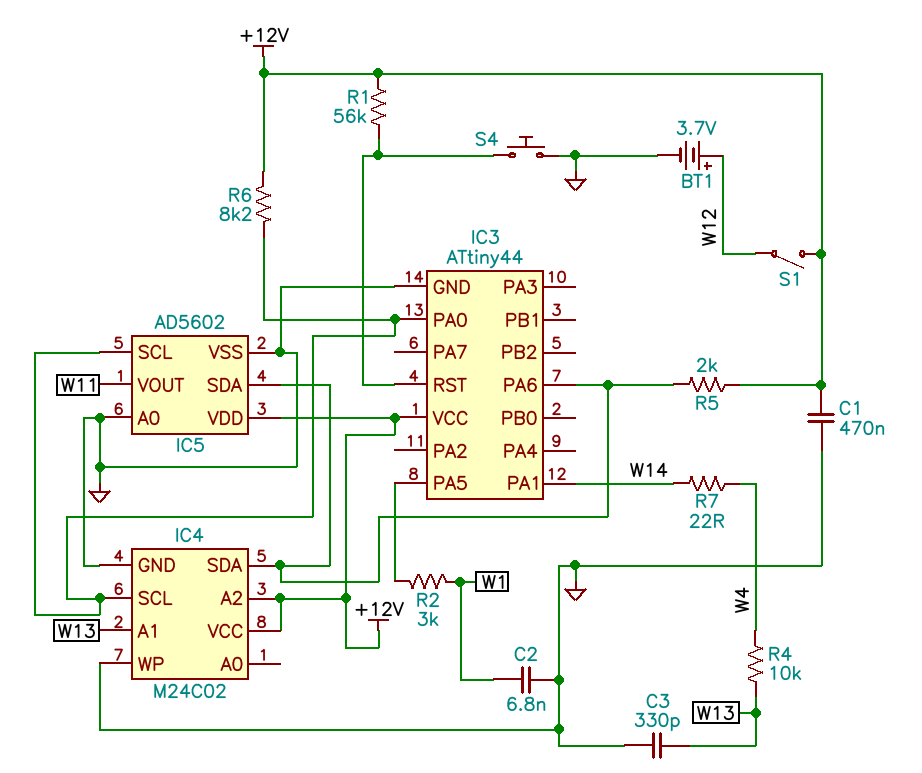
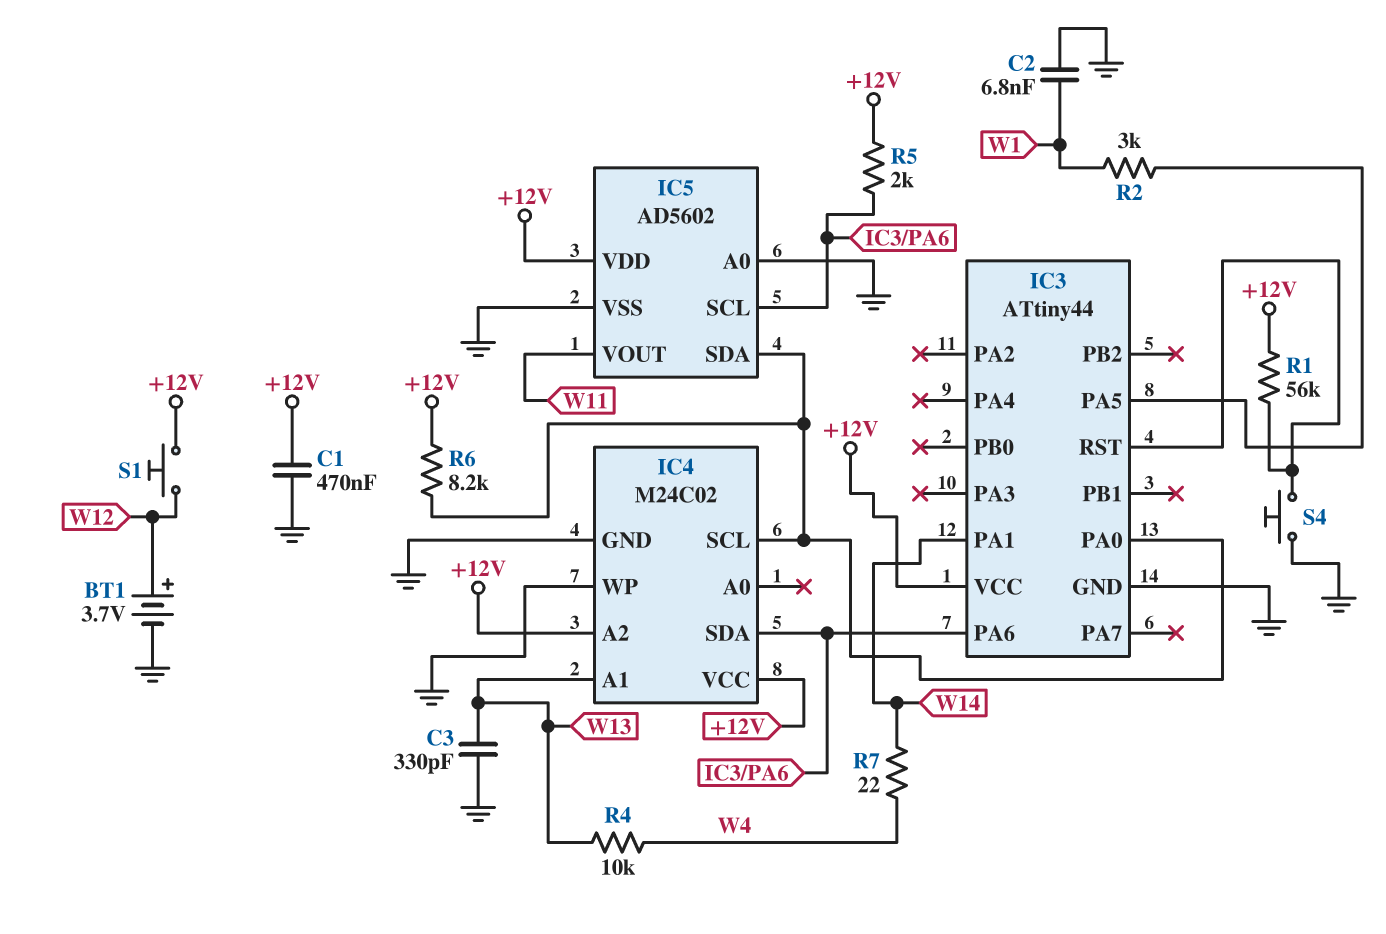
IC5 pin SCL: IC3/PA0 -> IC3/PA6
IC5 pin SDA: IC3/PA6 -> IC3/PA0
S1: switch (+12V, W12) -> button (+12V, W12)

